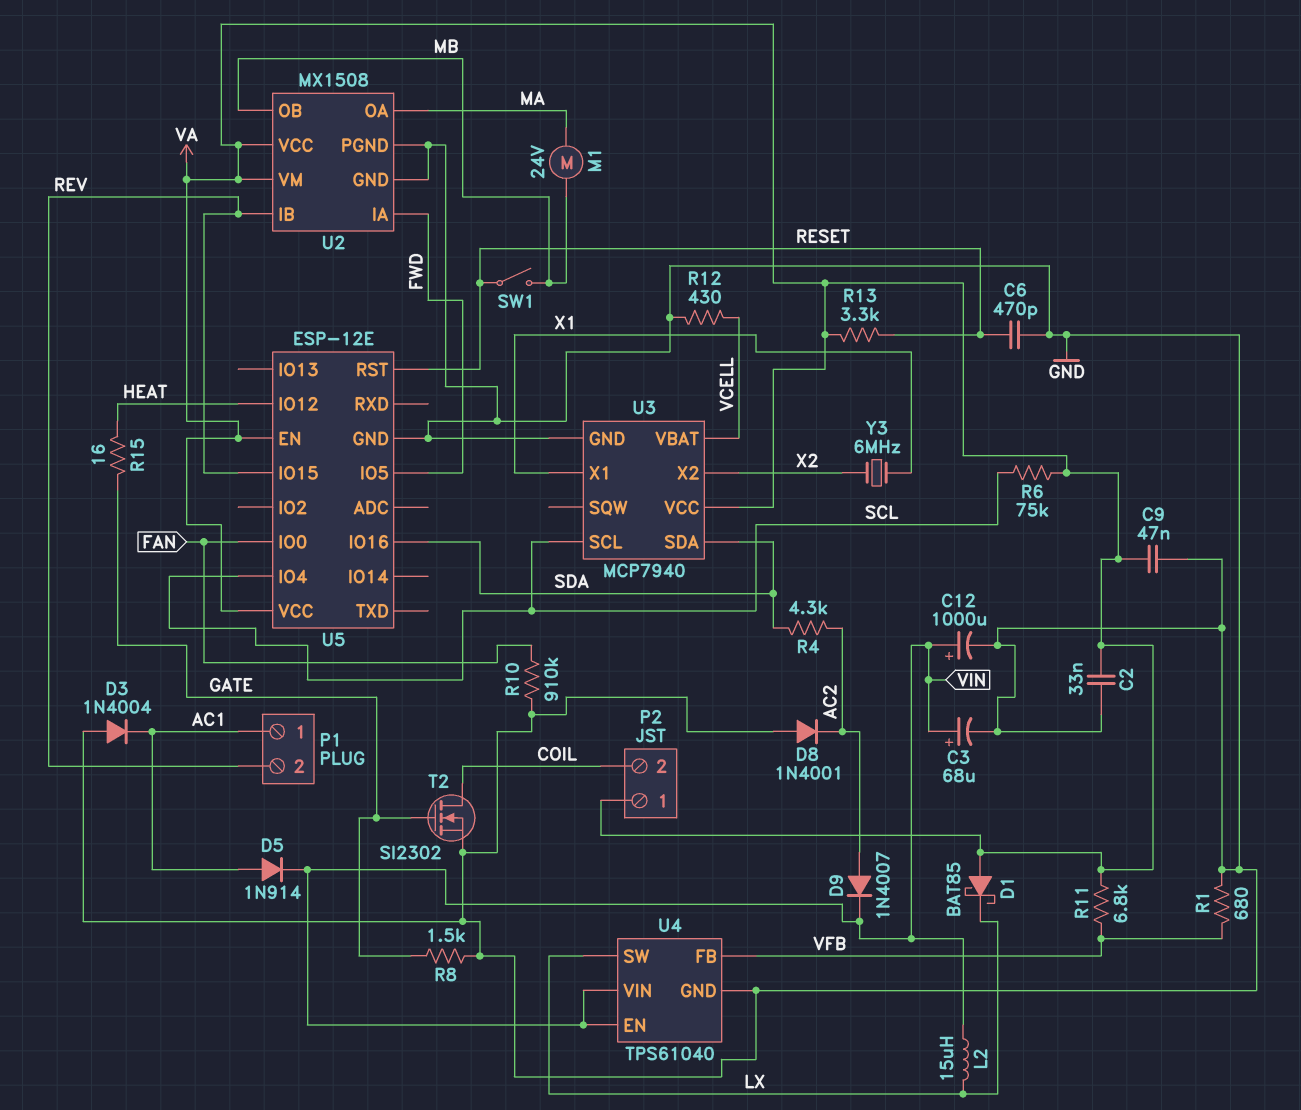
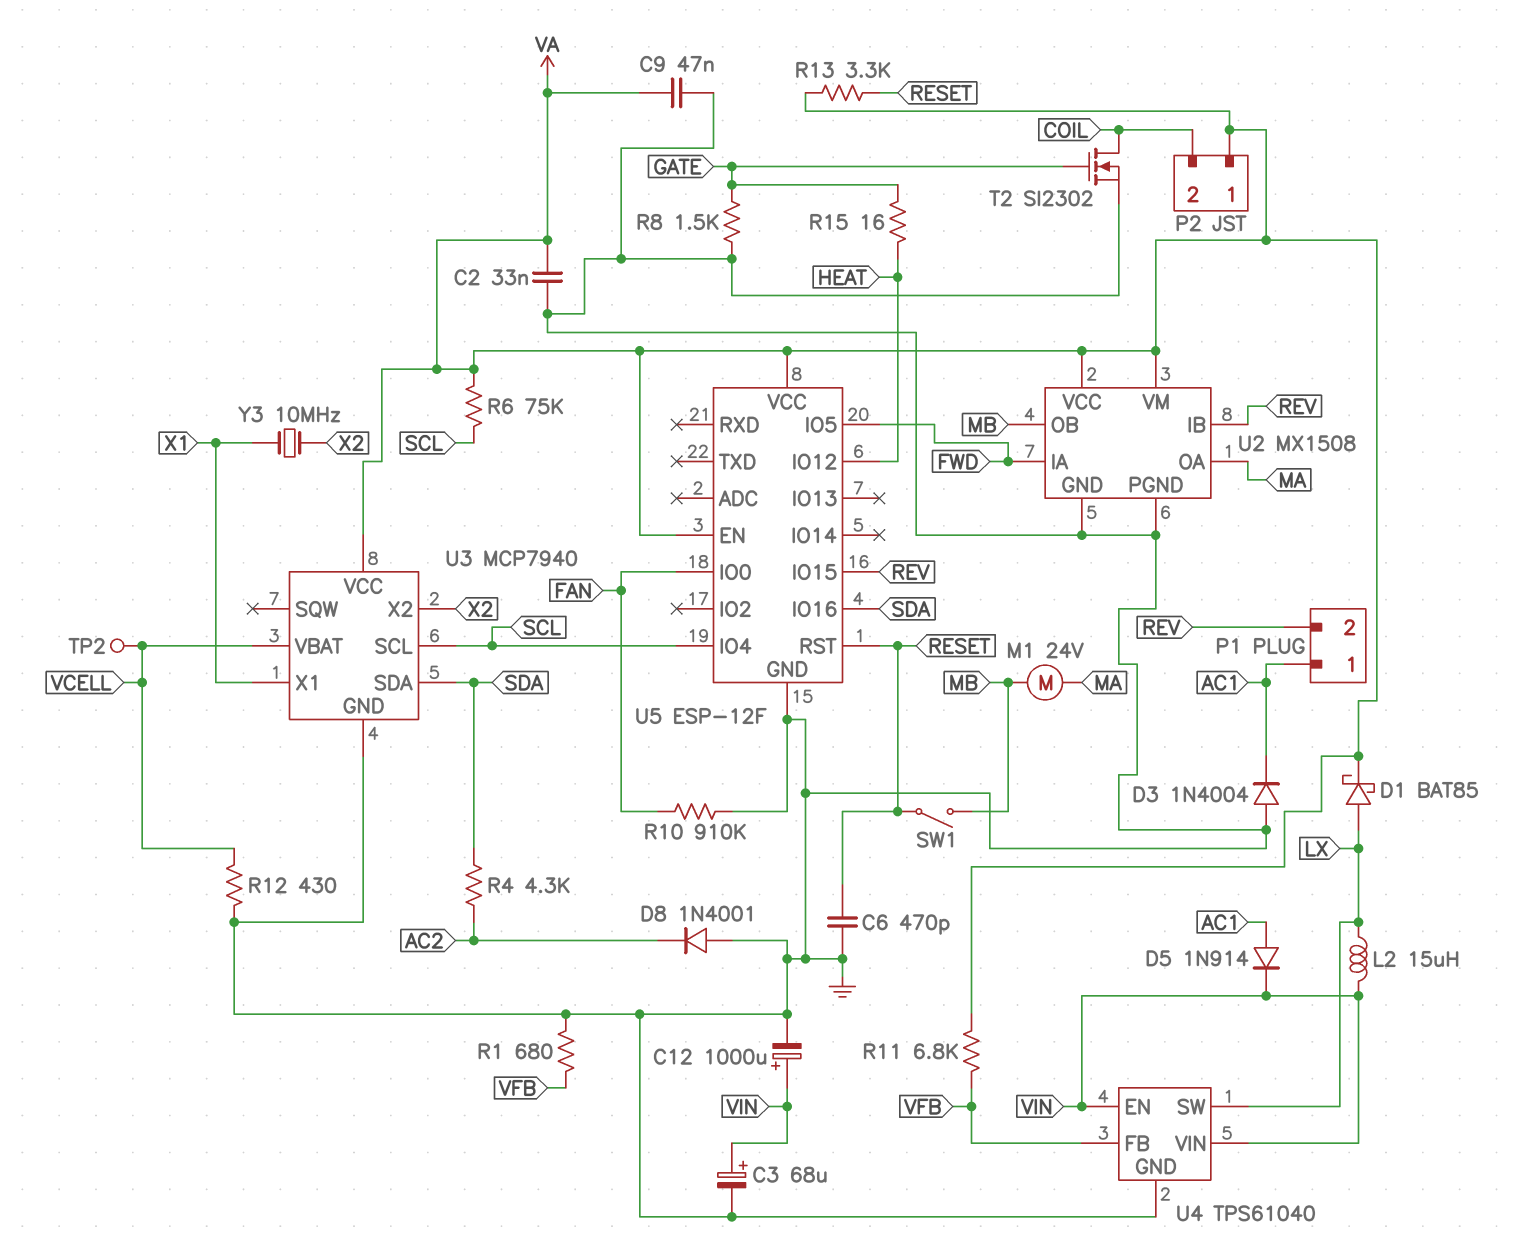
D1: schottky BAT85 (A VA, K LX) -> schottky BAT85 (A LX, K VA)
D9: diode 1N4007 (A AC2, K VIN) -> none
TP2: none -> test point (VCELL)
U5: ESP-12E -> ESP-12F
Y3: 6MHz (X1, X2) -> 10MHz (X1, X2)

